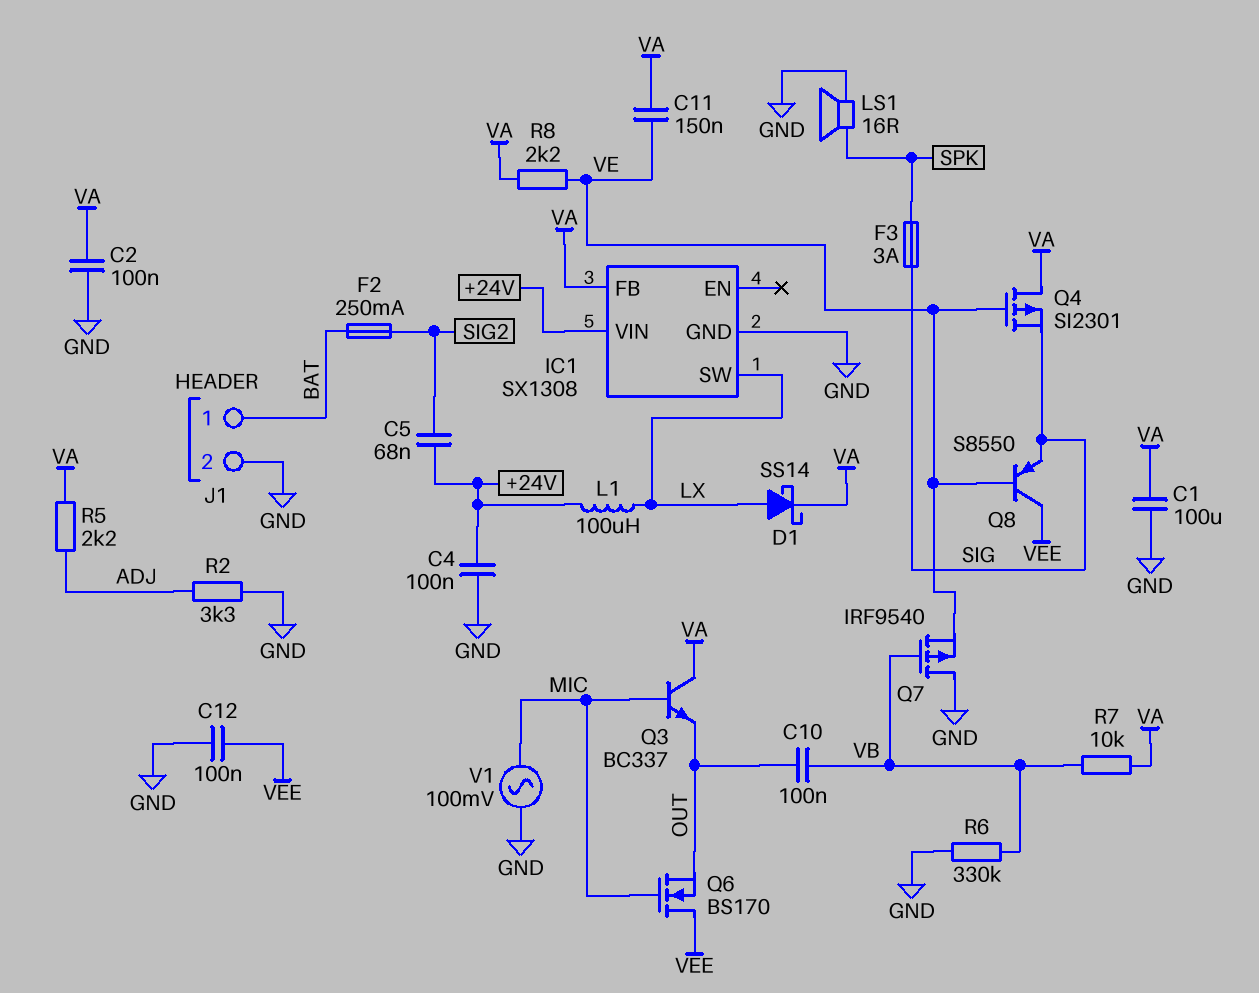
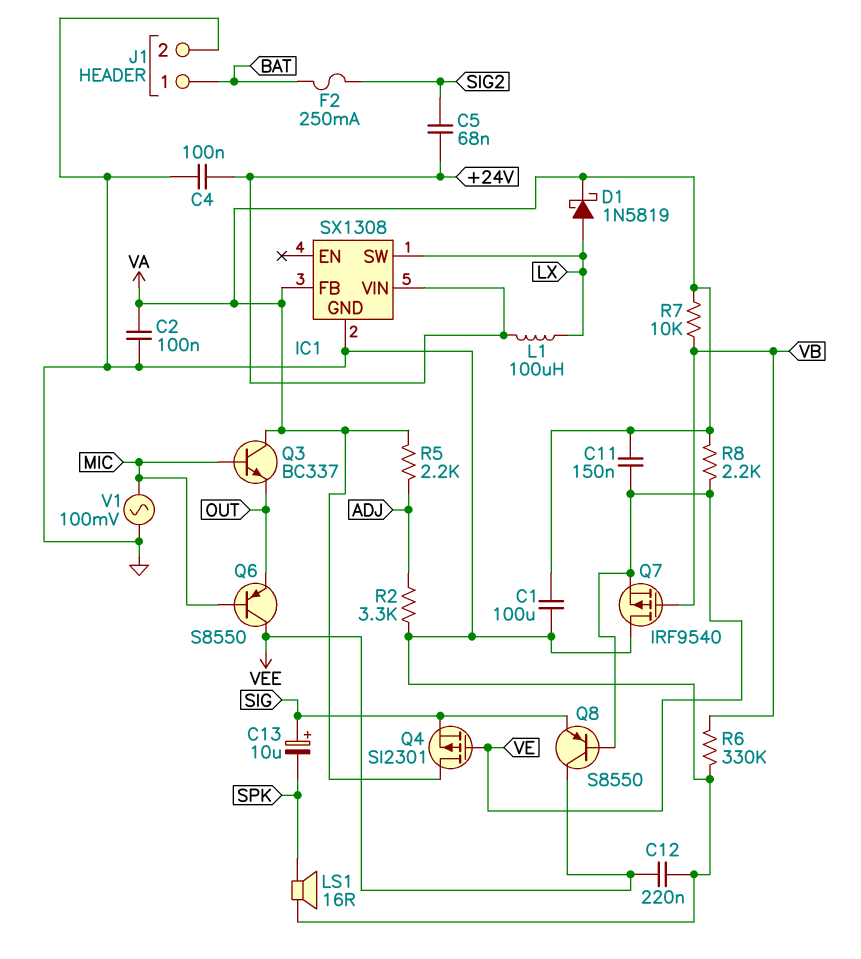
C10: 100nF (OUT, VB) -> none
C12: 100nF (GND, VEE) -> 220nF (GND, VEE)
C13: none -> 10uF (plus SIG, minus SPK)
D1: schottky SS14 (A LX, K VA) -> schottky 1N5819 (A LX, K VA)
F3: 3A (SIG, SPK) -> none
Q6: NMOS BS170 (G MIC, D VEE, S OUT) -> PNP S8550 (B MIC, C VEE, E OUT)

